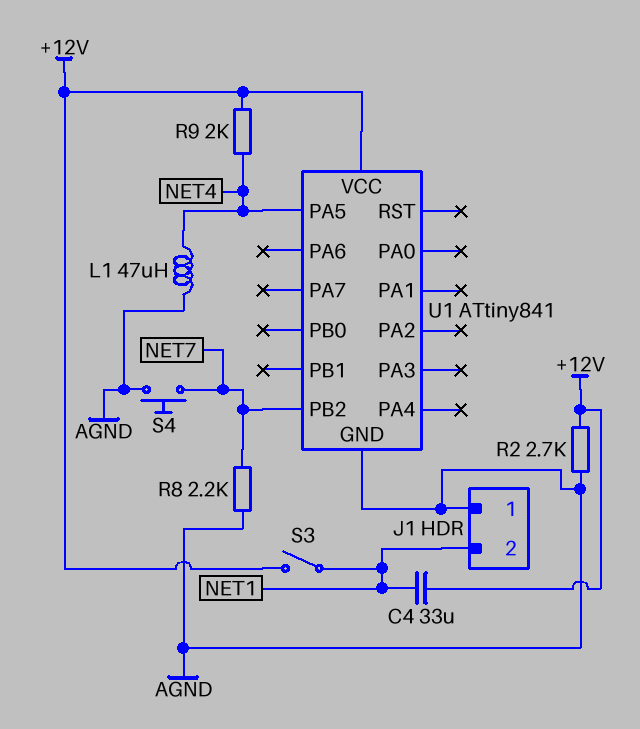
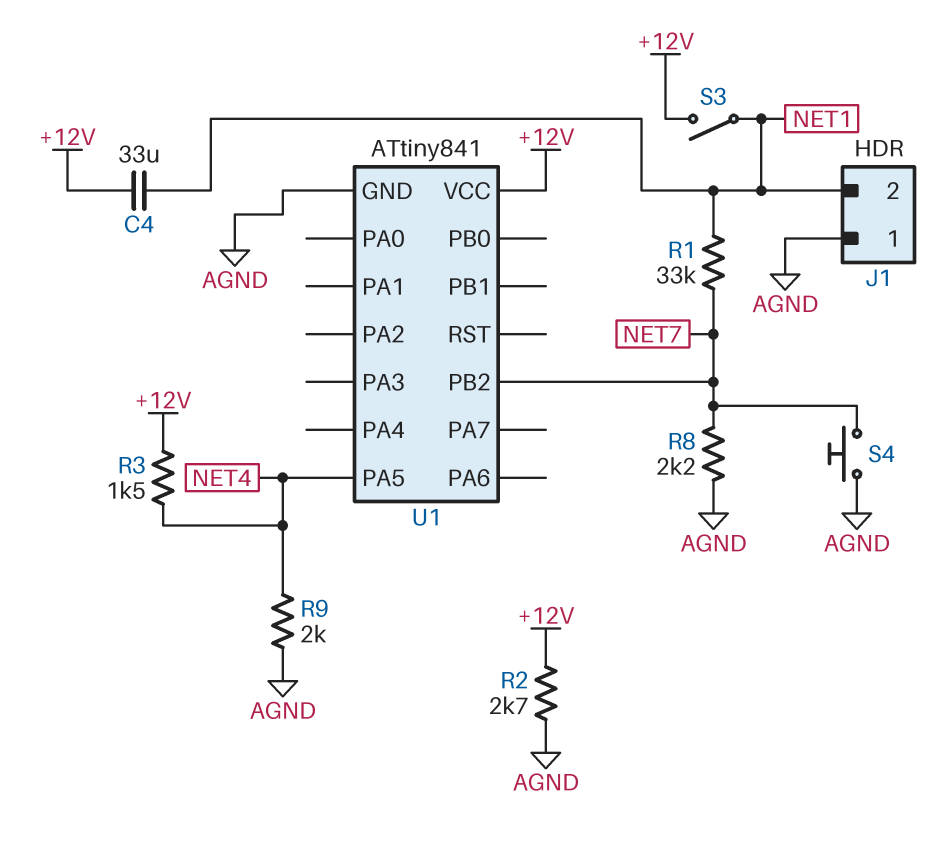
L1: 47uH (AGND, NET4) -> none
R1: none -> 33k (NET1, NET7)
R3: none -> 1.5k (+12V, NET4)
R9: 2k (+12V, NET4) -> 2k (AGND, NET4)

